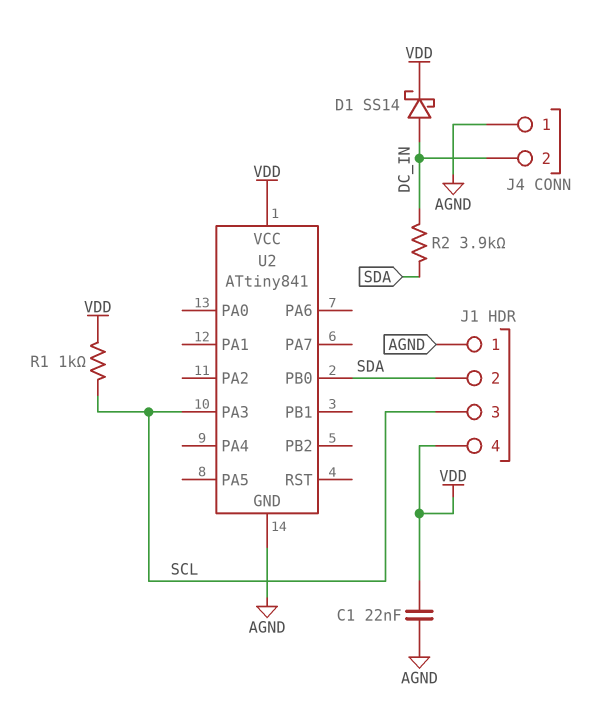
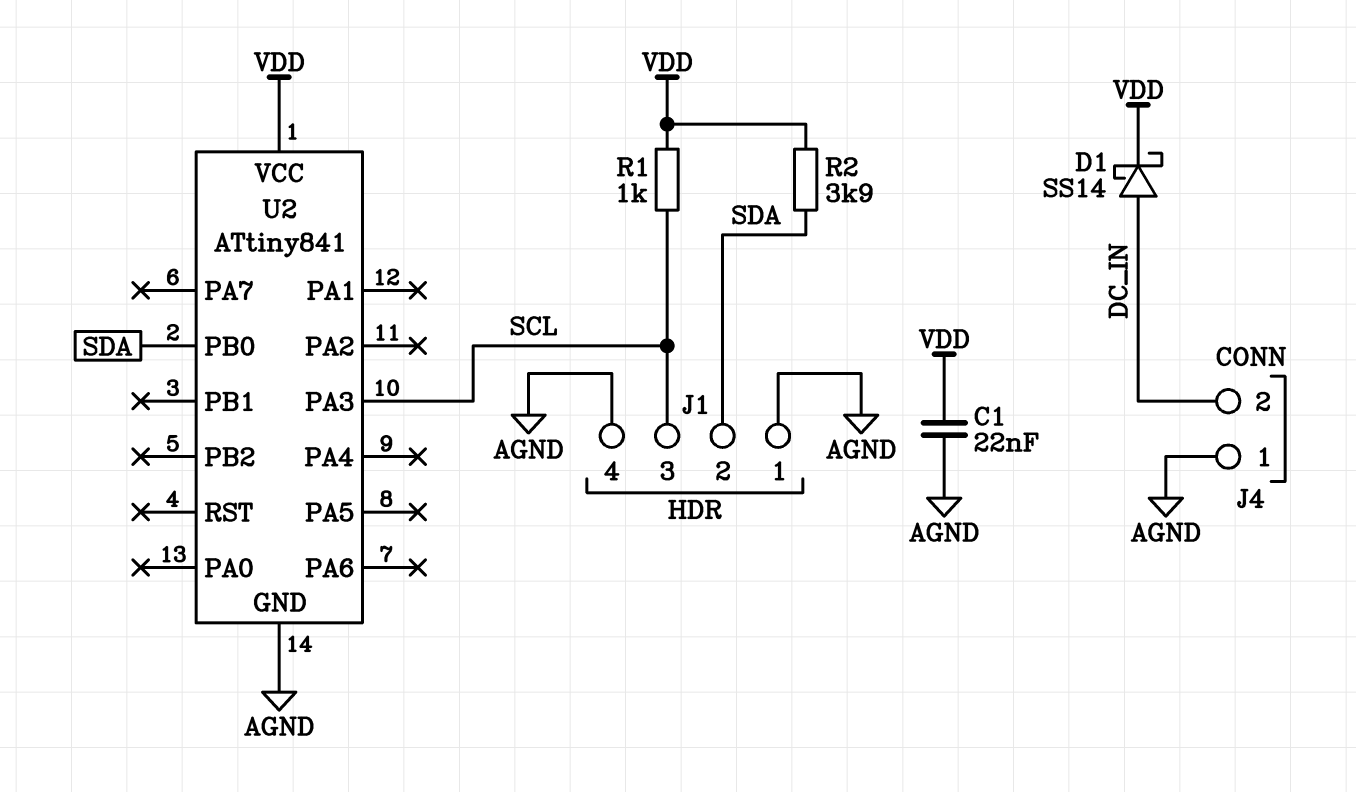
J1 pin 4: VDD -> AGND
R2: 3.9k (DC_IN, SDA) -> 3.9k (SDA, VDD)

